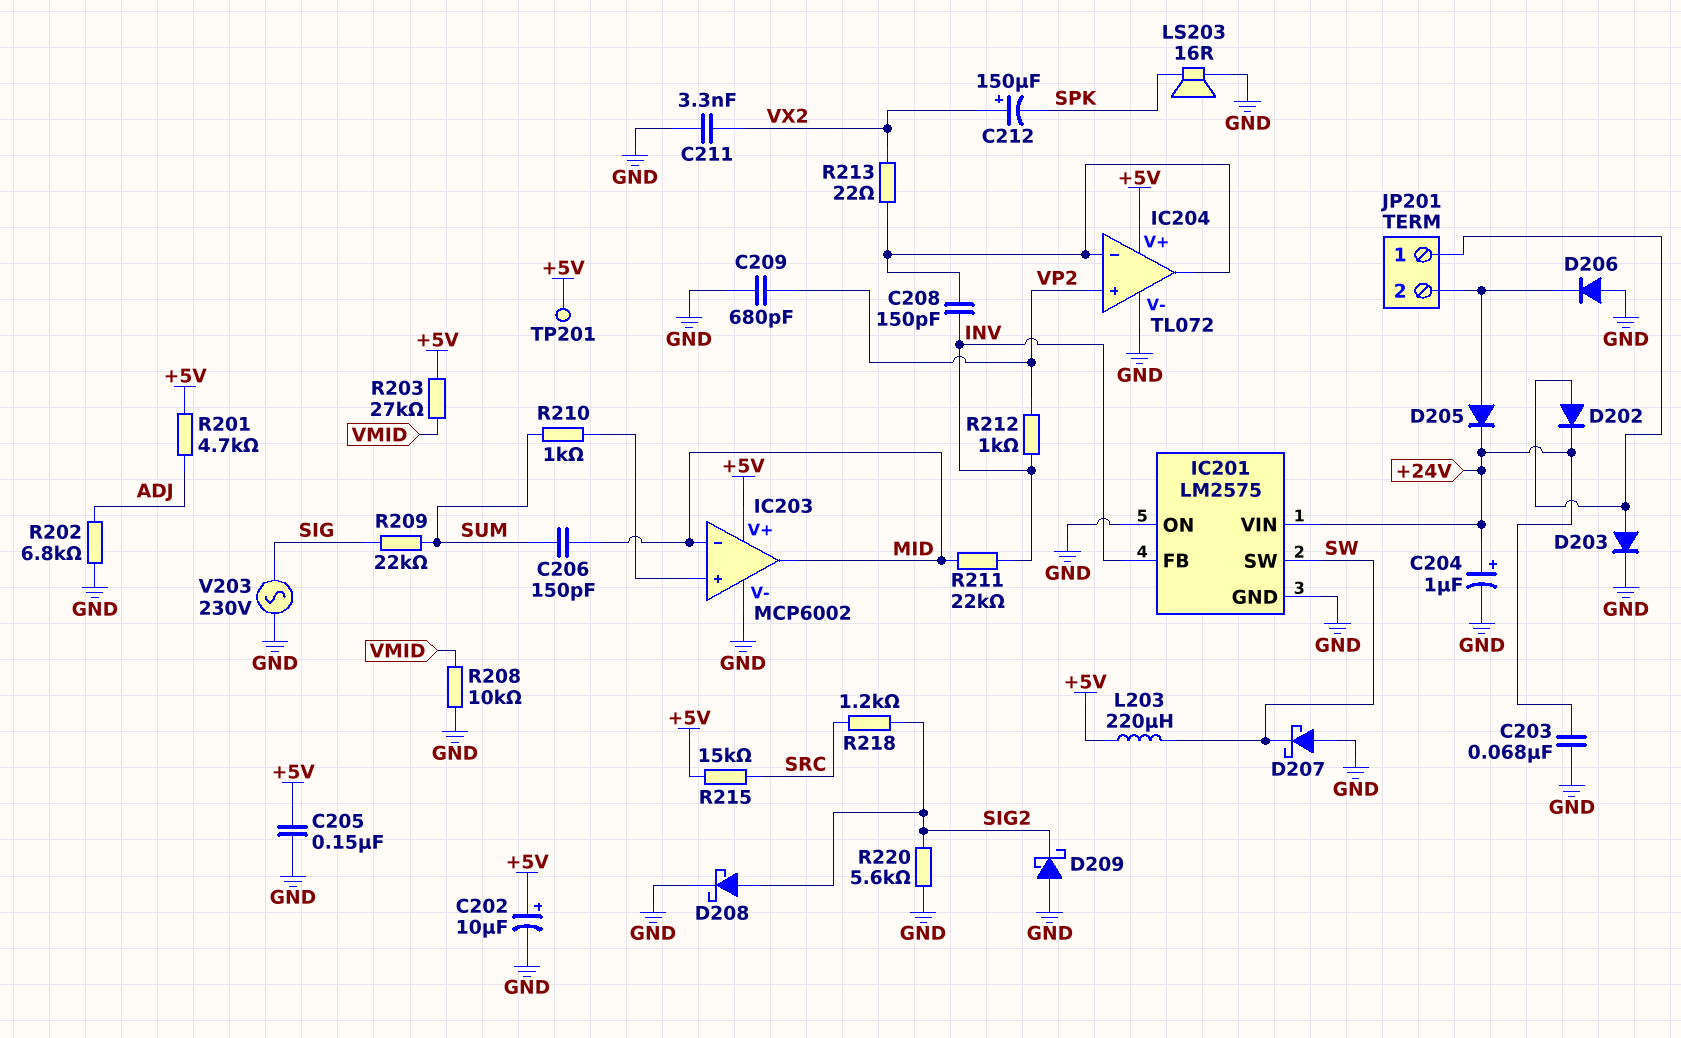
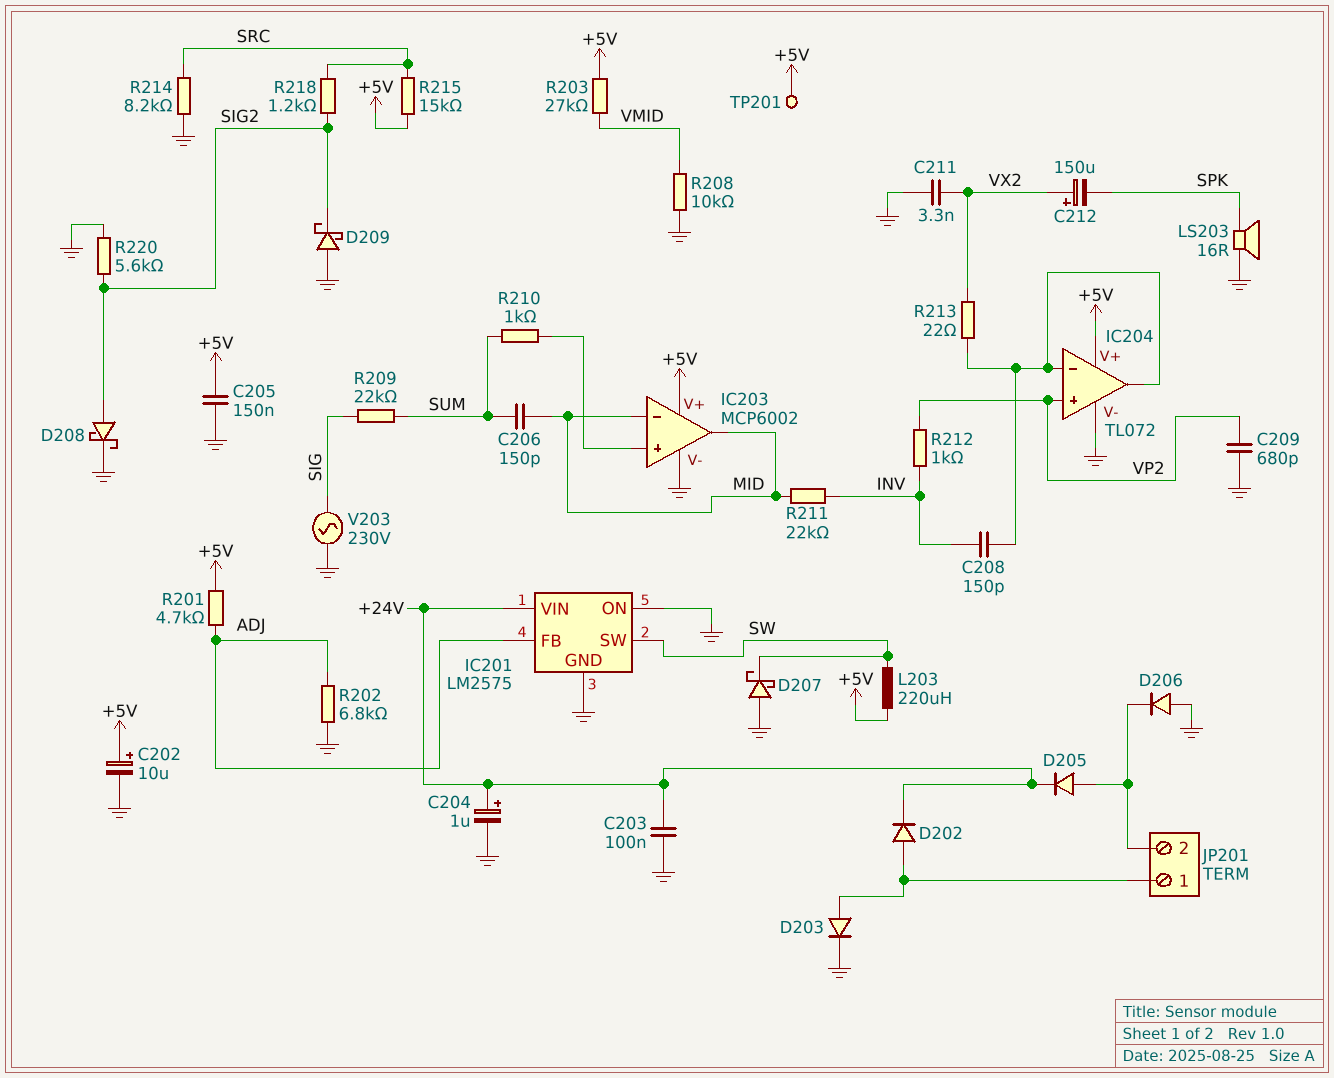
C203: 68nF (+24V, GND) -> 100nF (+24V, GND)
IC201 pin FB: INV -> ADJ
R214: none -> 8.2k (GND, SRC)

